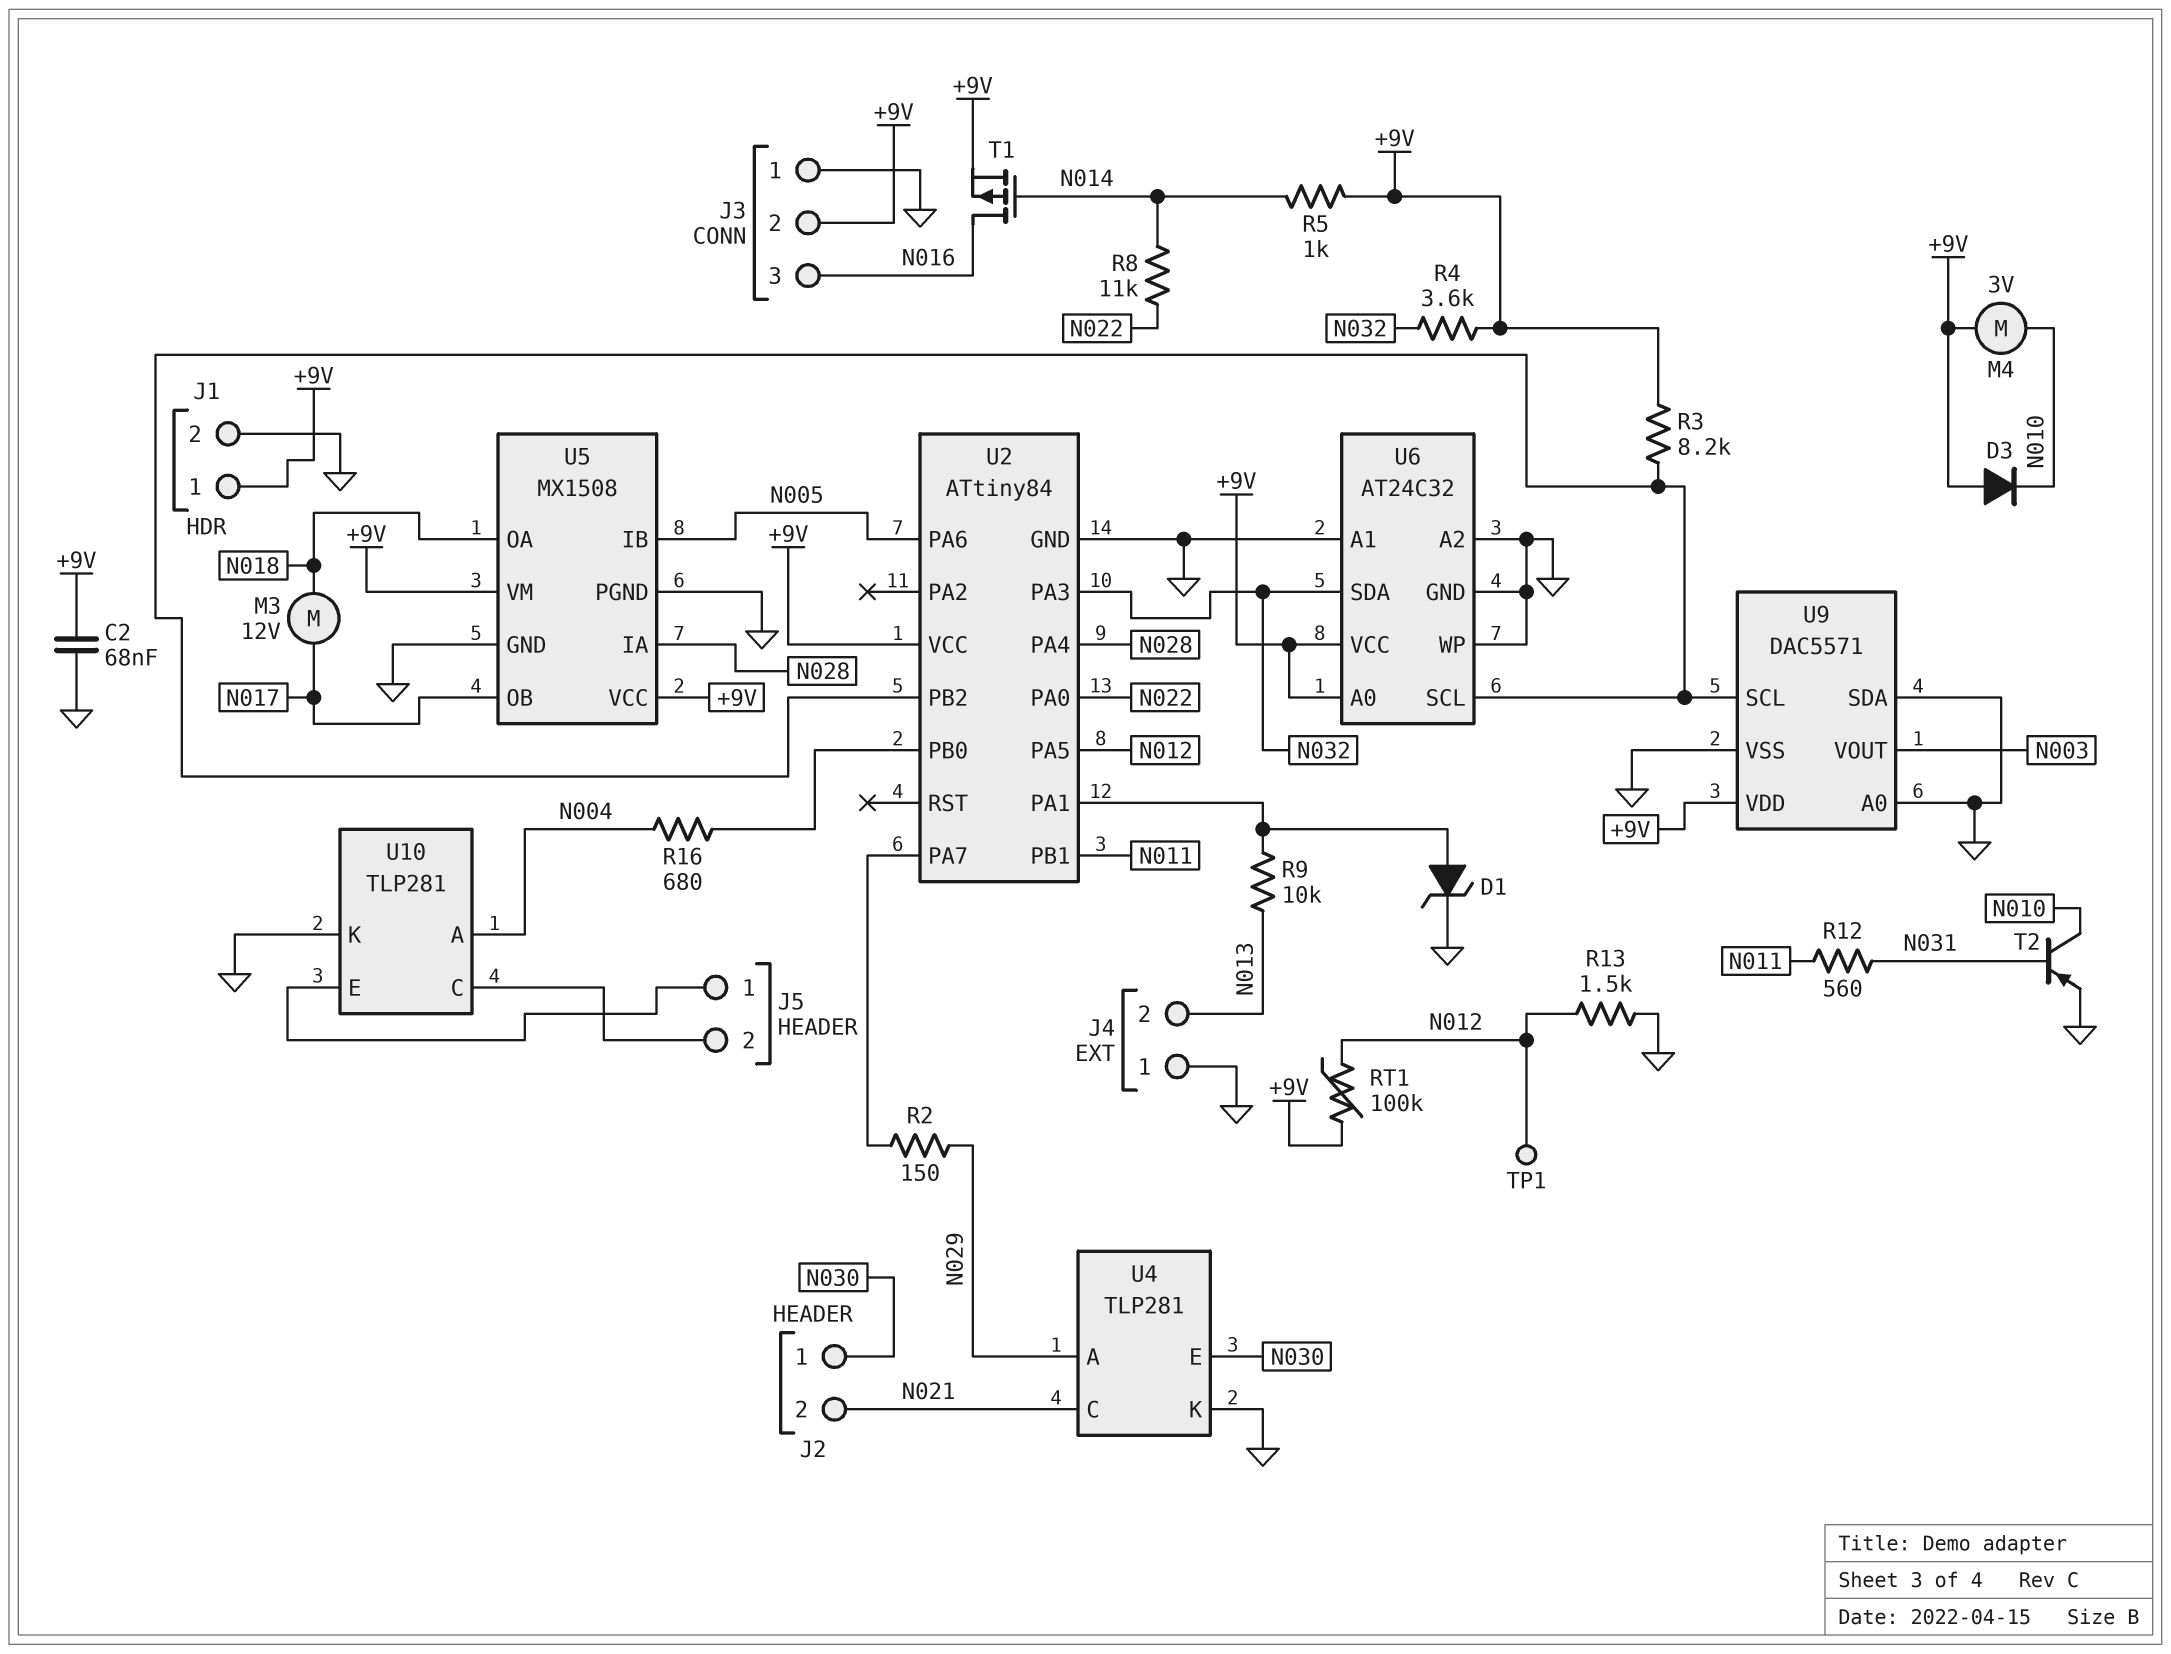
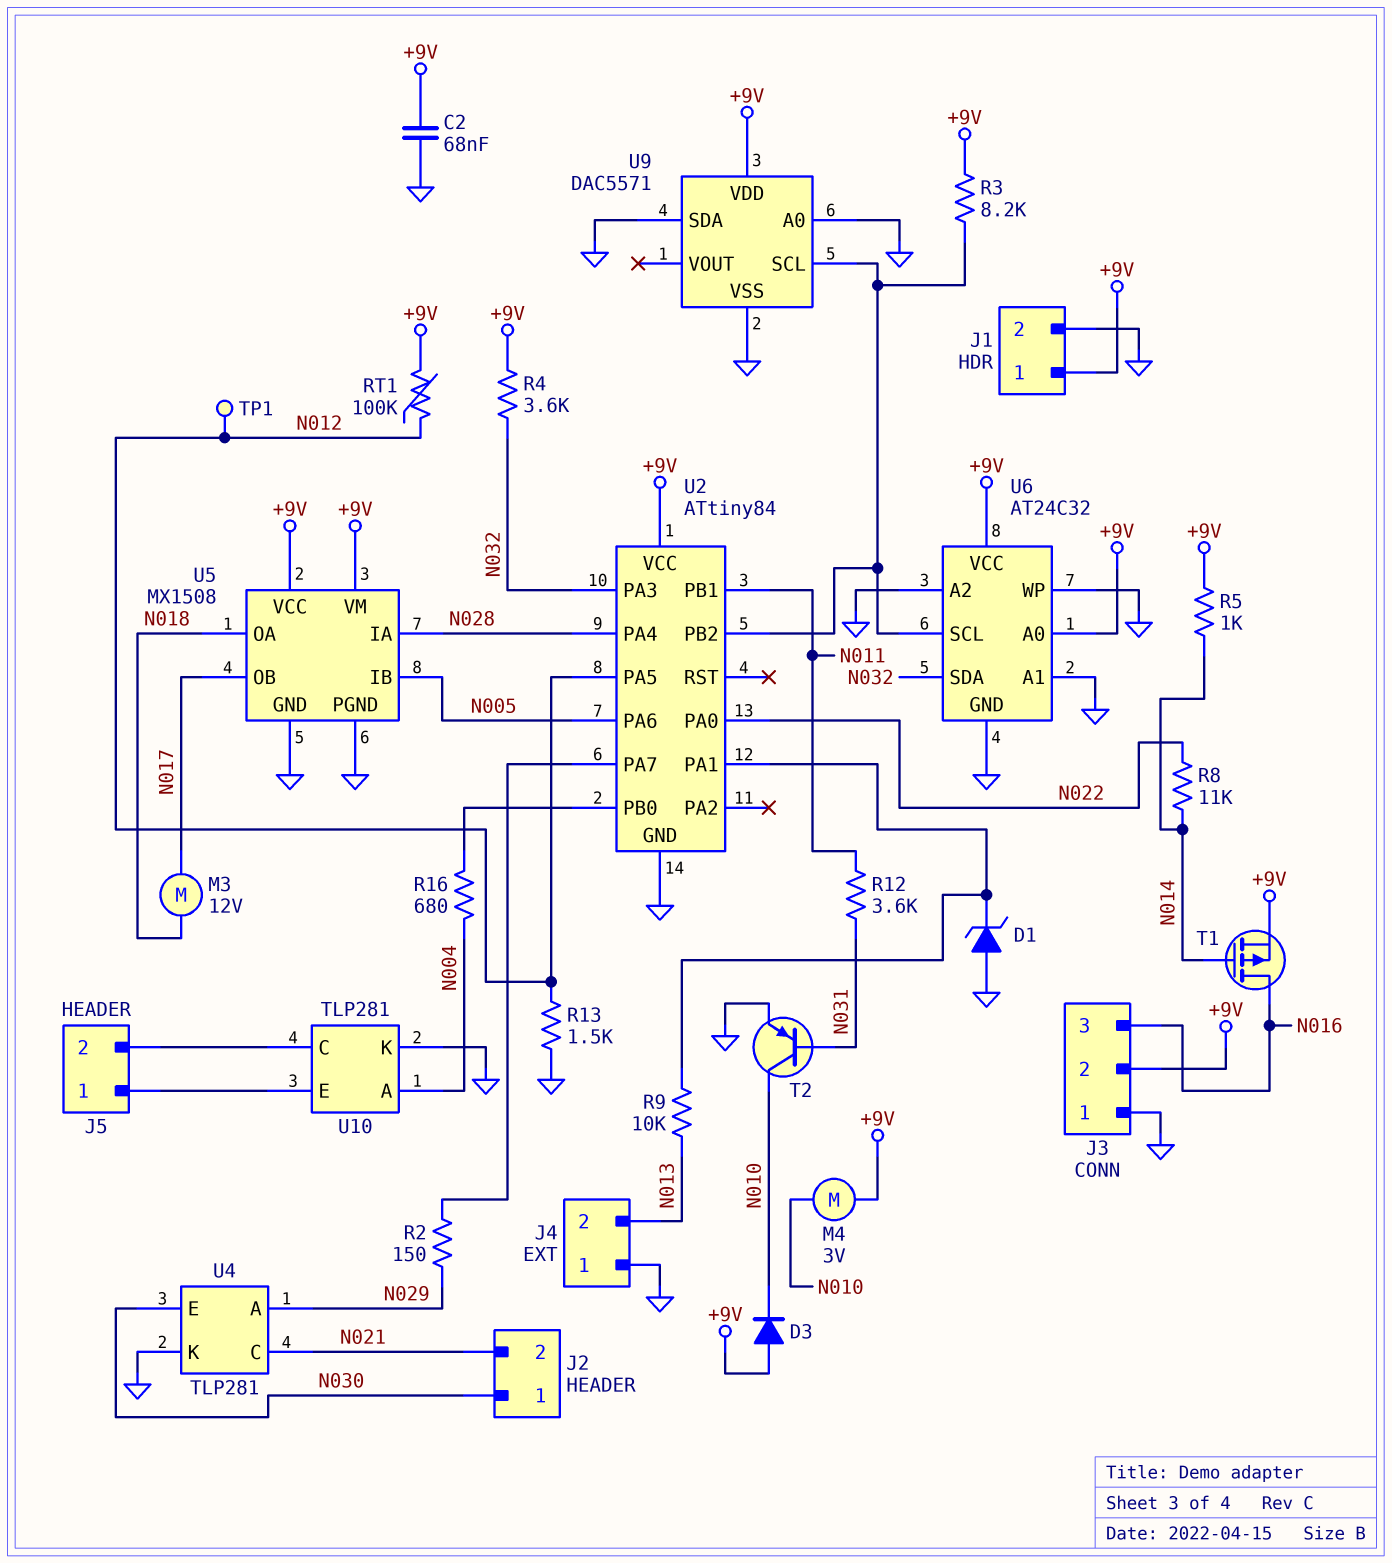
D1: zener (A U2/PA1, K GND) -> zener (A GND, K U2/PA1)
R12: 560 (N011, N031) -> 3.6k (N011, N031)
U9 pin VOUT: N003 -> none

